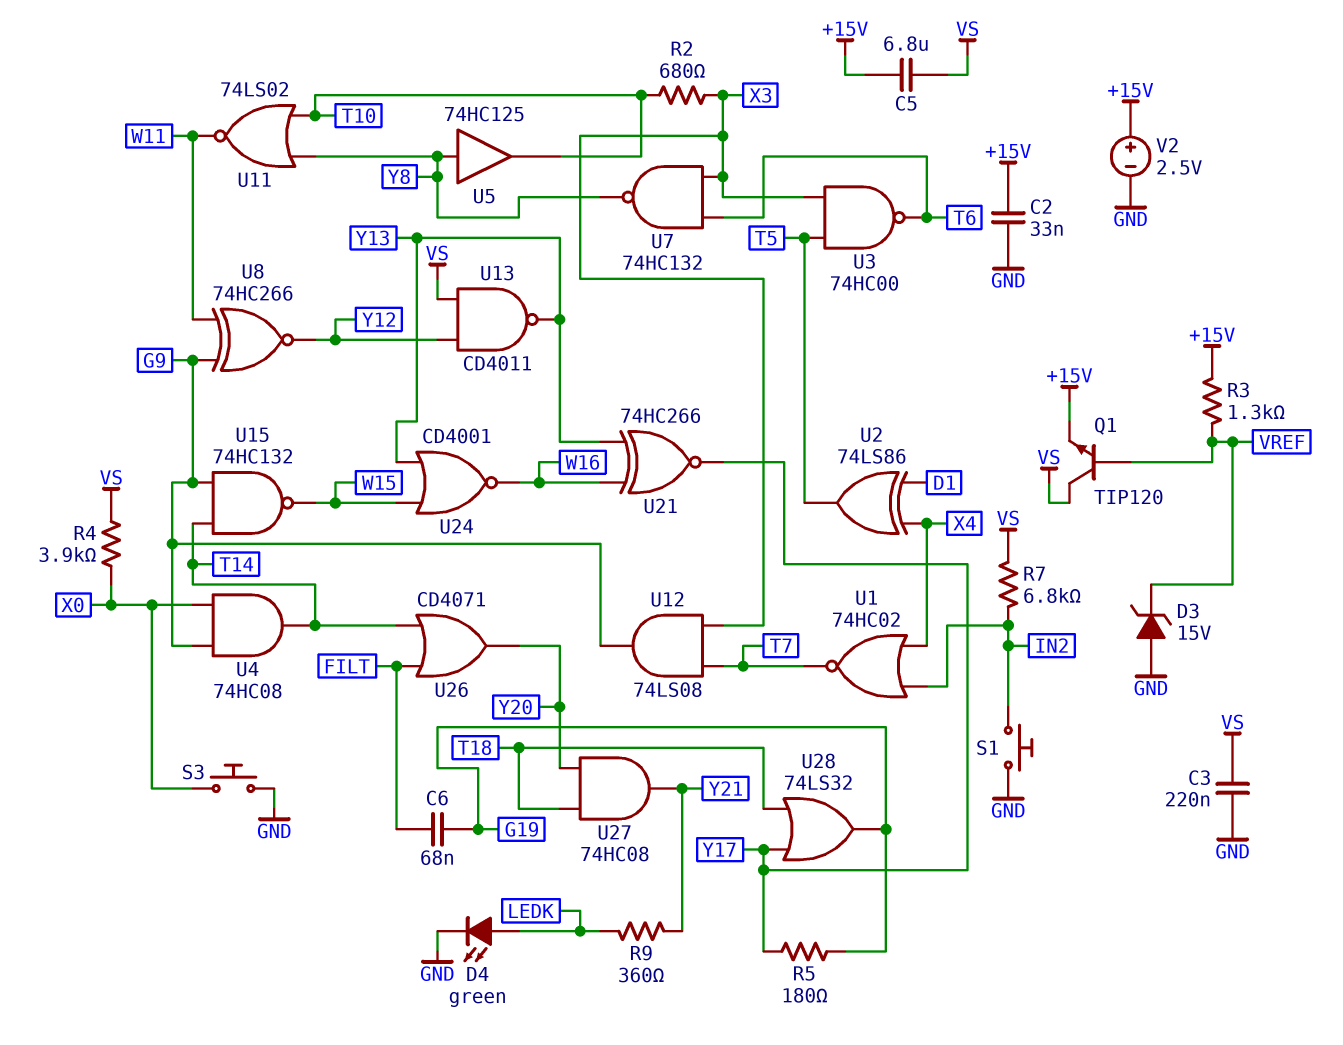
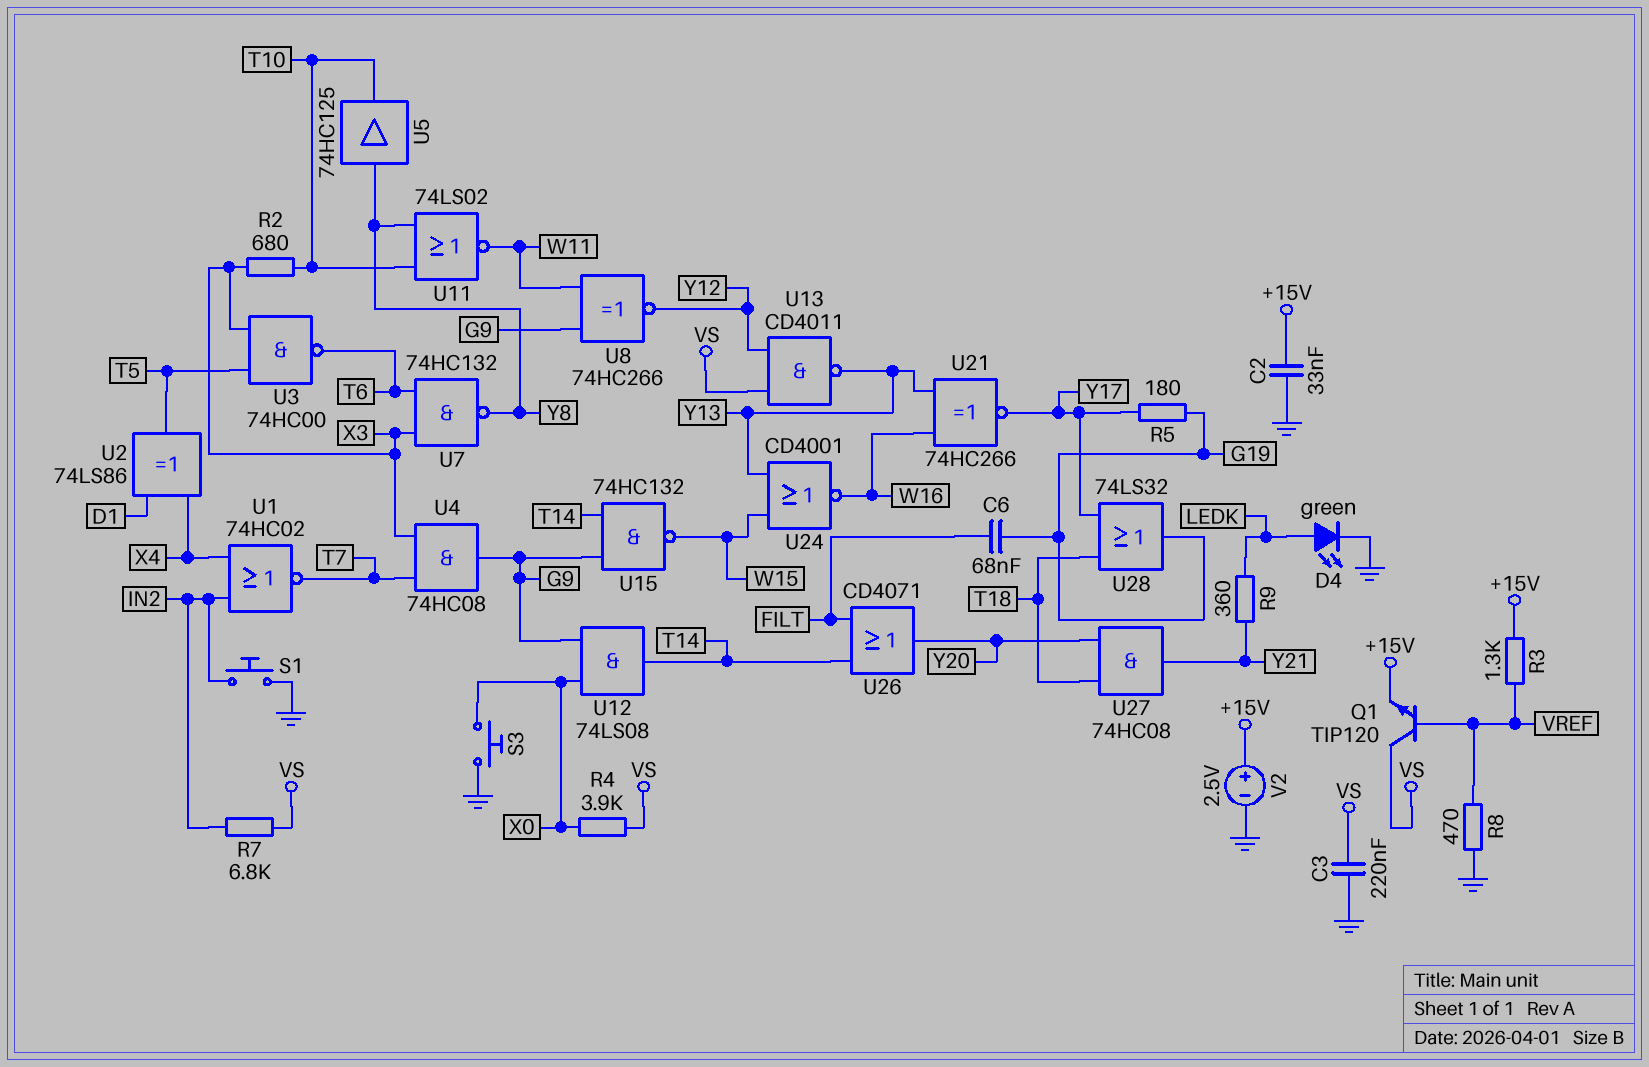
C5: 6.8uF (+15V, VS) -> none
D3: zener 15V (A GND, K VREF) -> none
R8: none -> 470 (GND, VREF)
U4: AND 74HC08 (in G9, in X0, out T14) -> AND 74HC08 (in T7, in X3, out G9)
U12: AND 74LS08 (in T7, in X3, out G9) -> AND 74LS08 (in G9, in X0, out T14)

